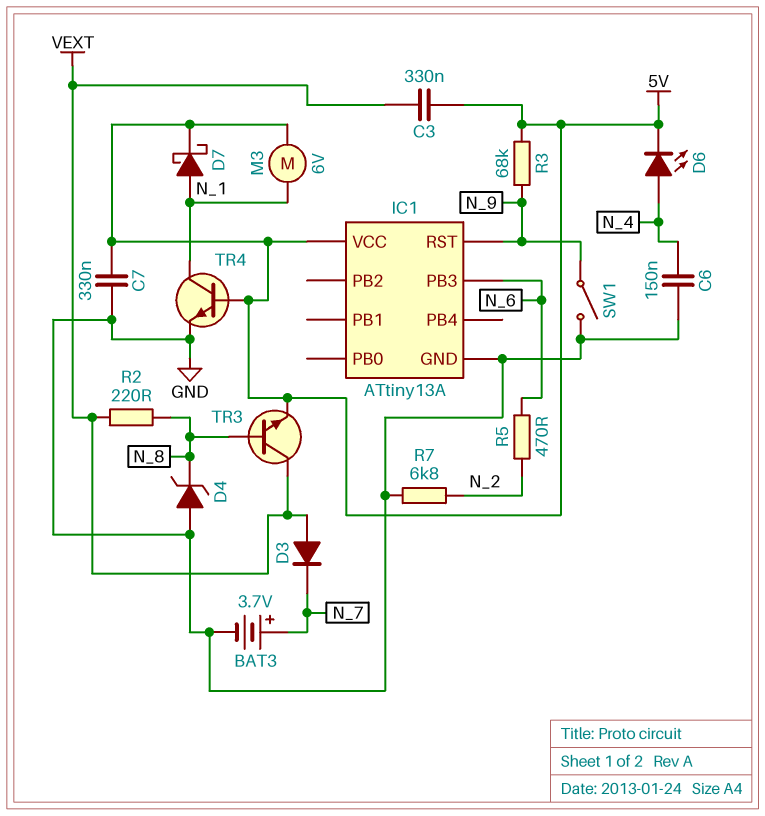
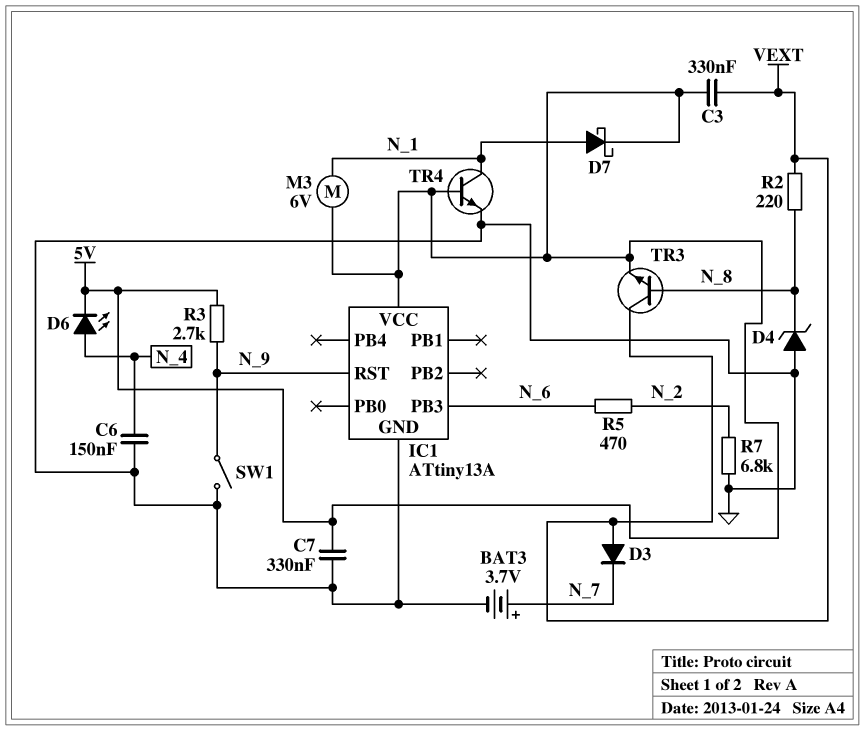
R3: 68k (5V, N_9) -> 2.7k (5V, N_9)

